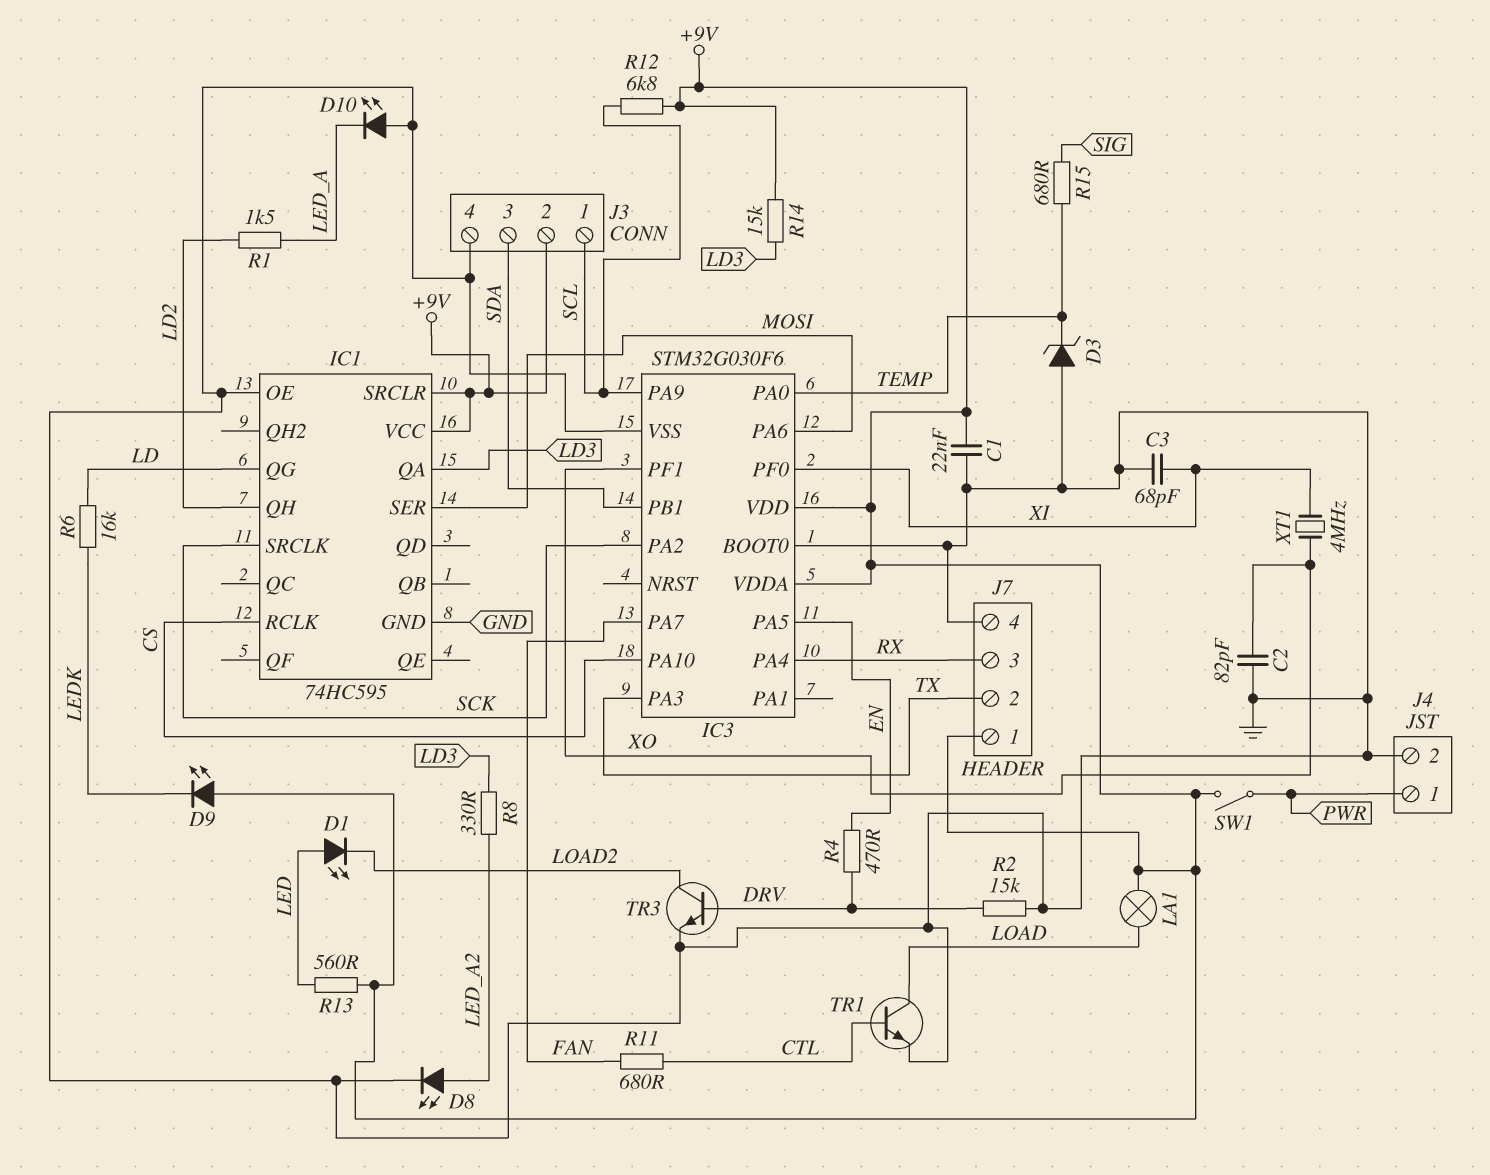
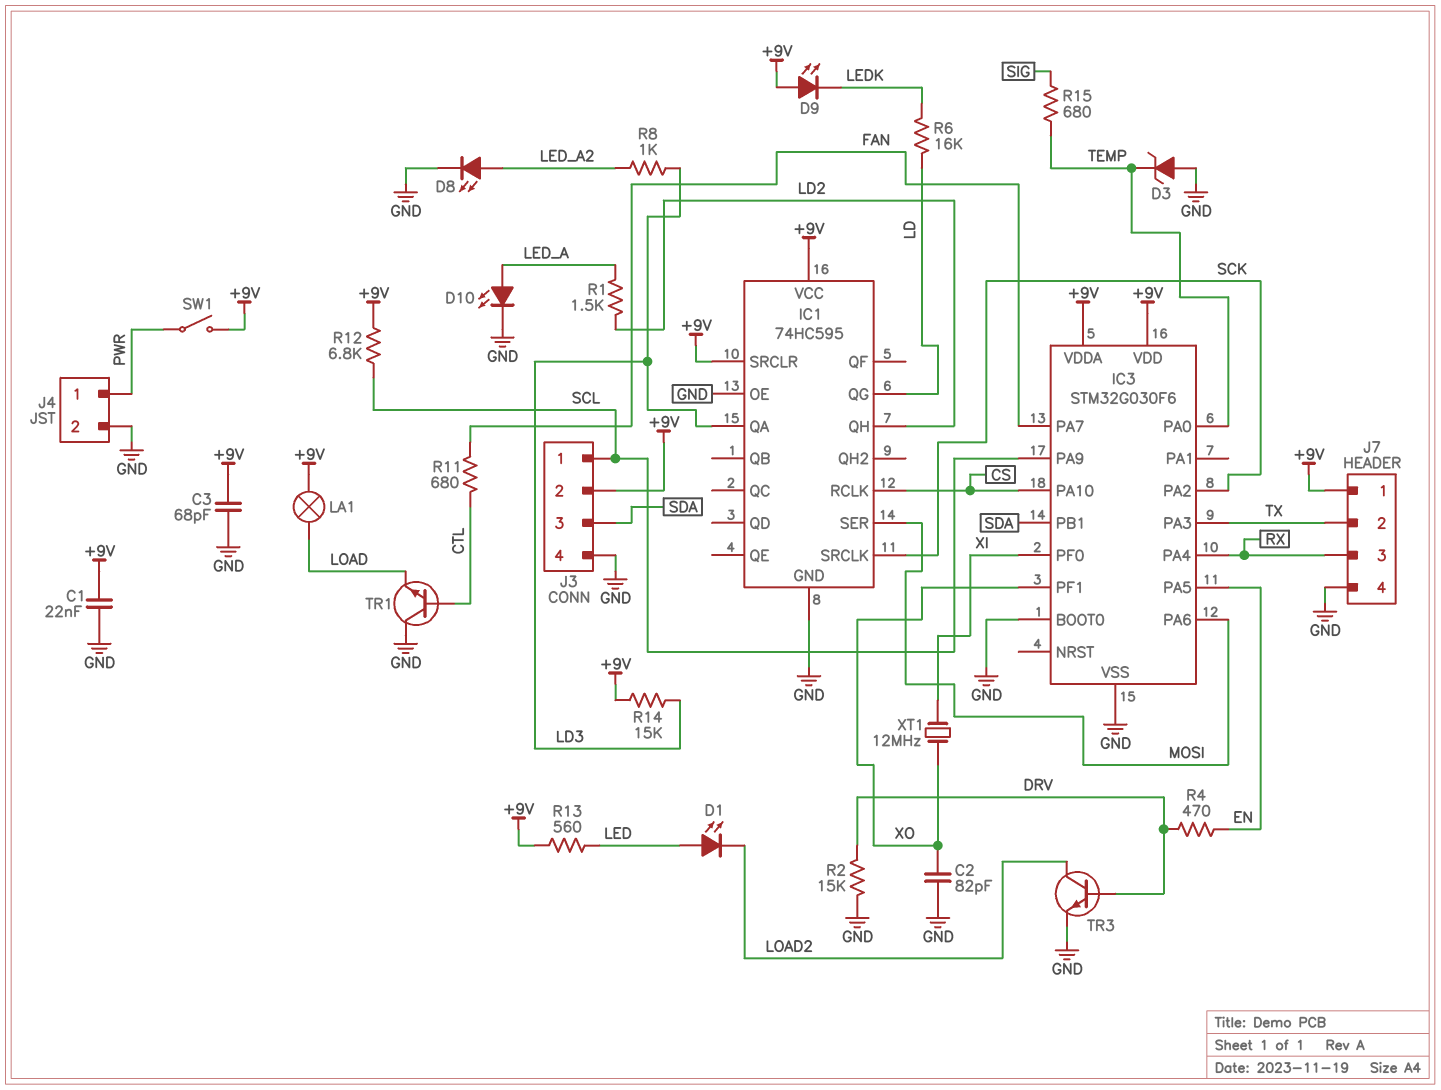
C3: 68pF (GND, XI) -> 68pF (+9V, GND)
D10: LED (A GND, K LED_A) -> LED (A LED_A, K GND)
R8: 330 (LD3, LED_A2) -> 1k (LD3, LED_A2)
TR1: NPN (B CTL, C LOAD, E GND) -> NPN (B CTL, C GND, E LOAD)
XT1: 4MHz (XI, XO) -> 12MHz (XI, XO)

